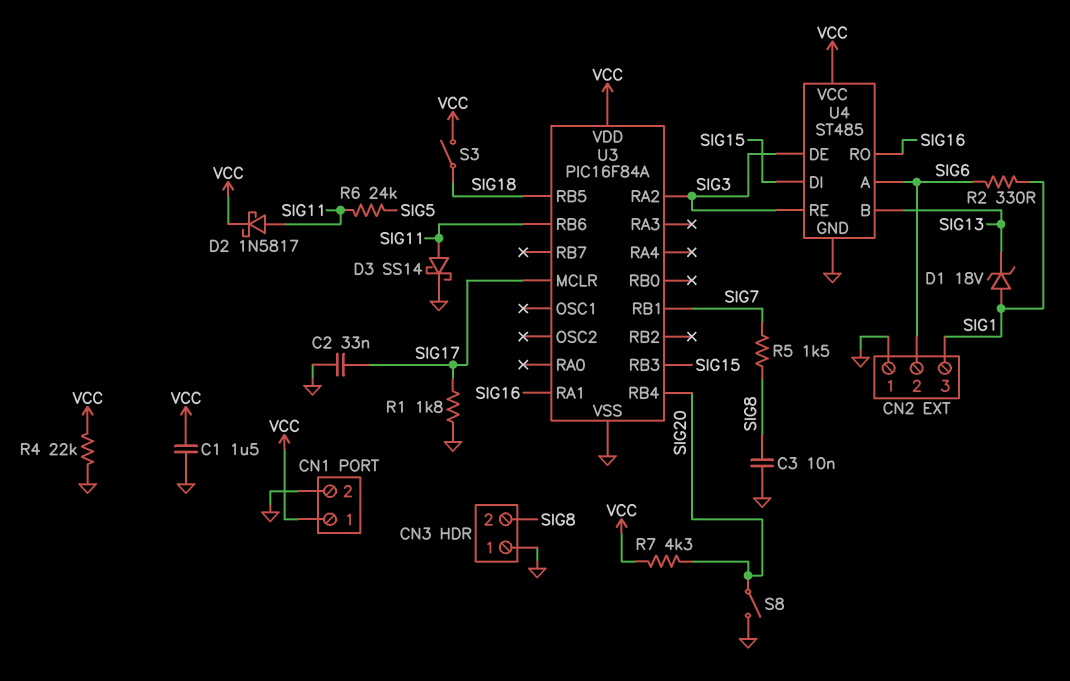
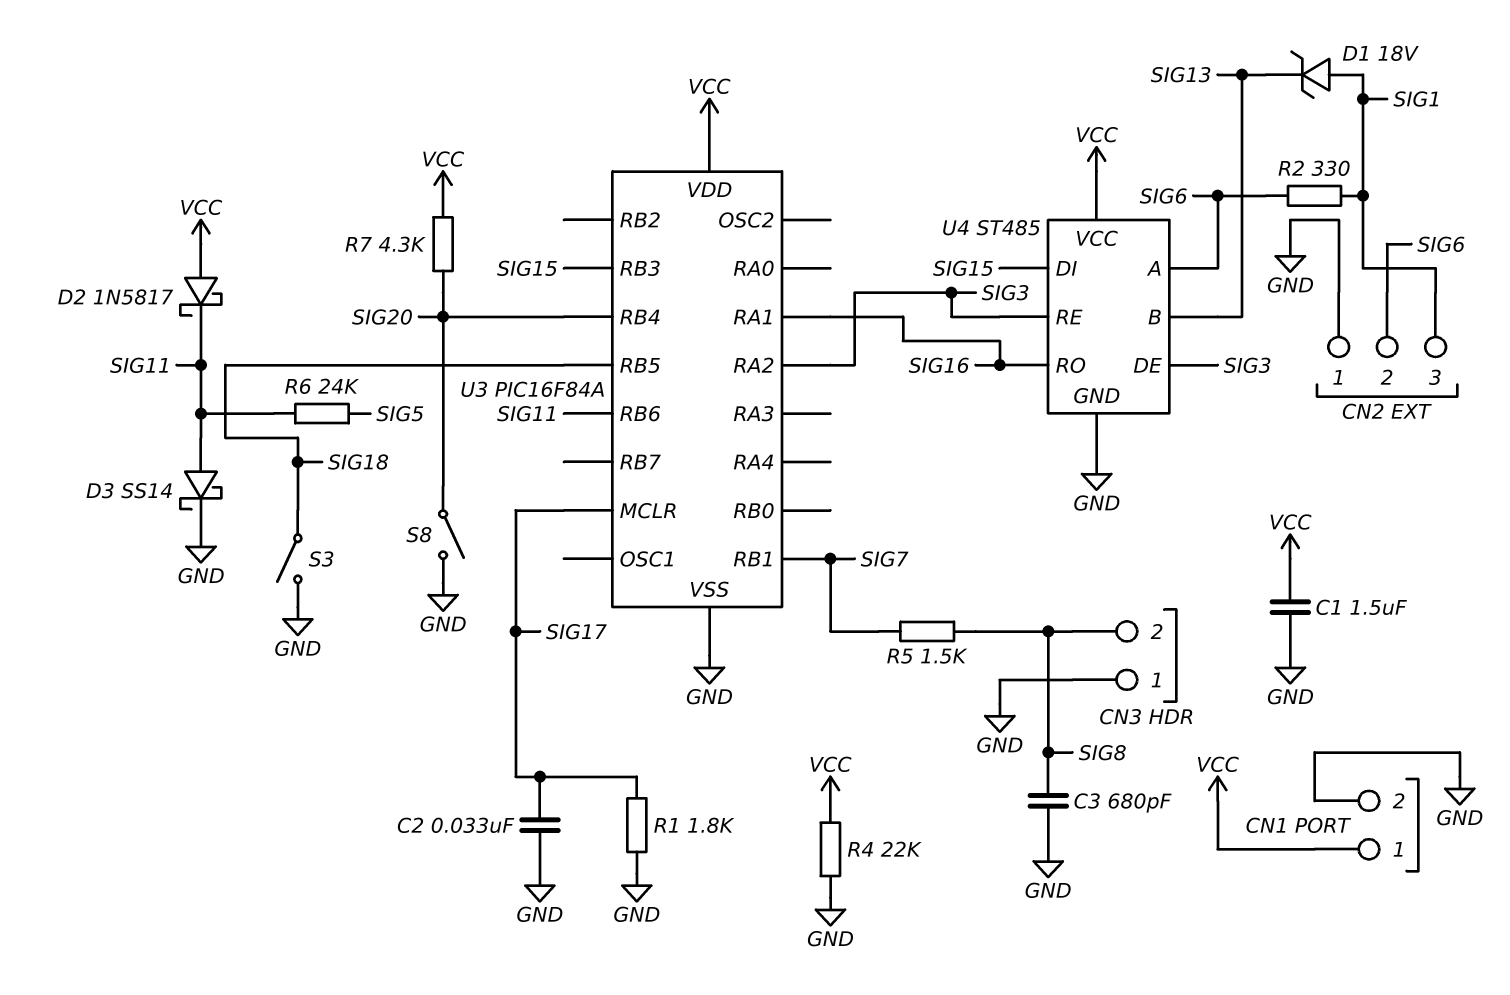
C3: 10nF (GND, SIG8) -> 680pF (GND, SIG8)
D2: schottky 1N5817 (A SIG11, K VCC) -> schottky 1N5817 (A VCC, K SIG11)
S3: switch (SIG18, VCC) -> switch (GND, SIG18)

